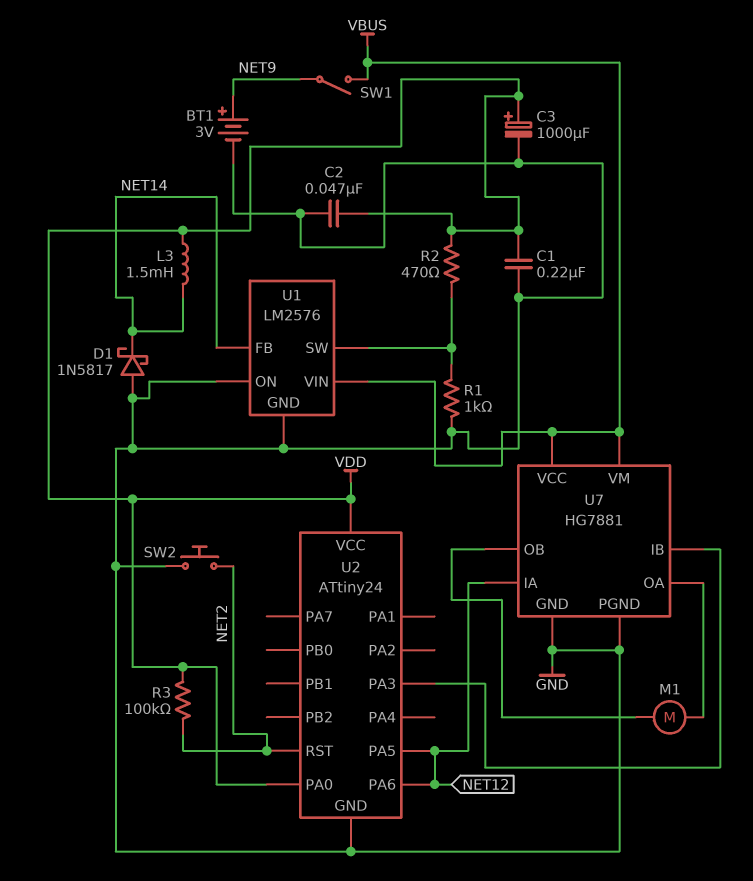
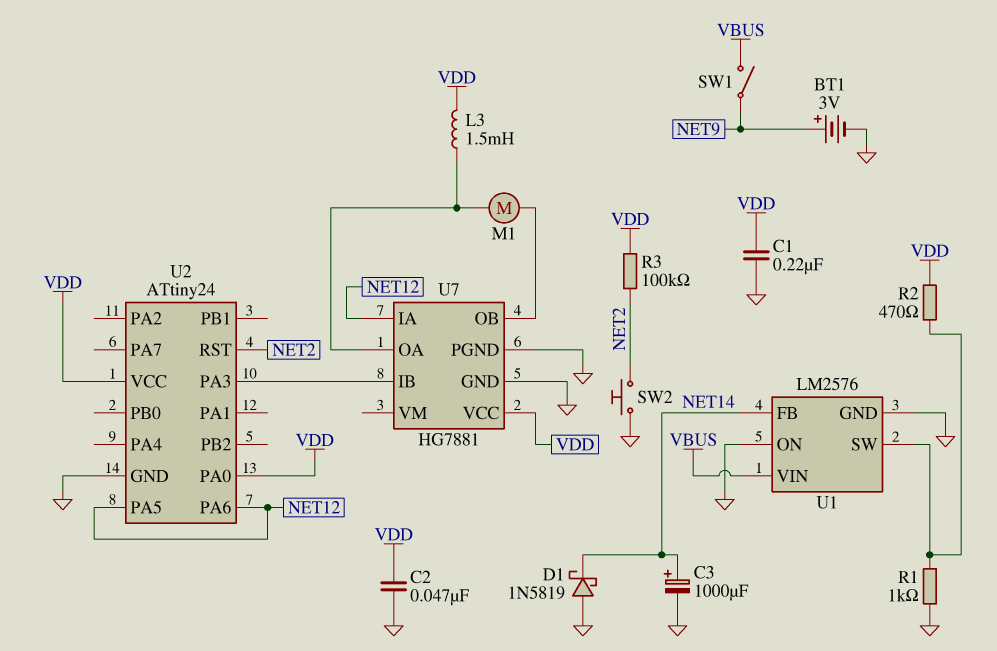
C3: 1000uF (plus VDD, minus GND) -> 1000uF (plus NET14, minus GND)
D1: schottky 1N5817 (A GND, K NET14) -> schottky 1N5819 (A GND, K NET14)
L3: 1.5mH (NET14, VDD) -> 1.5mH (U7/OA, VDD)
U7 pin VCC: VBUS -> VDD
U7 pin VM: VBUS -> none

